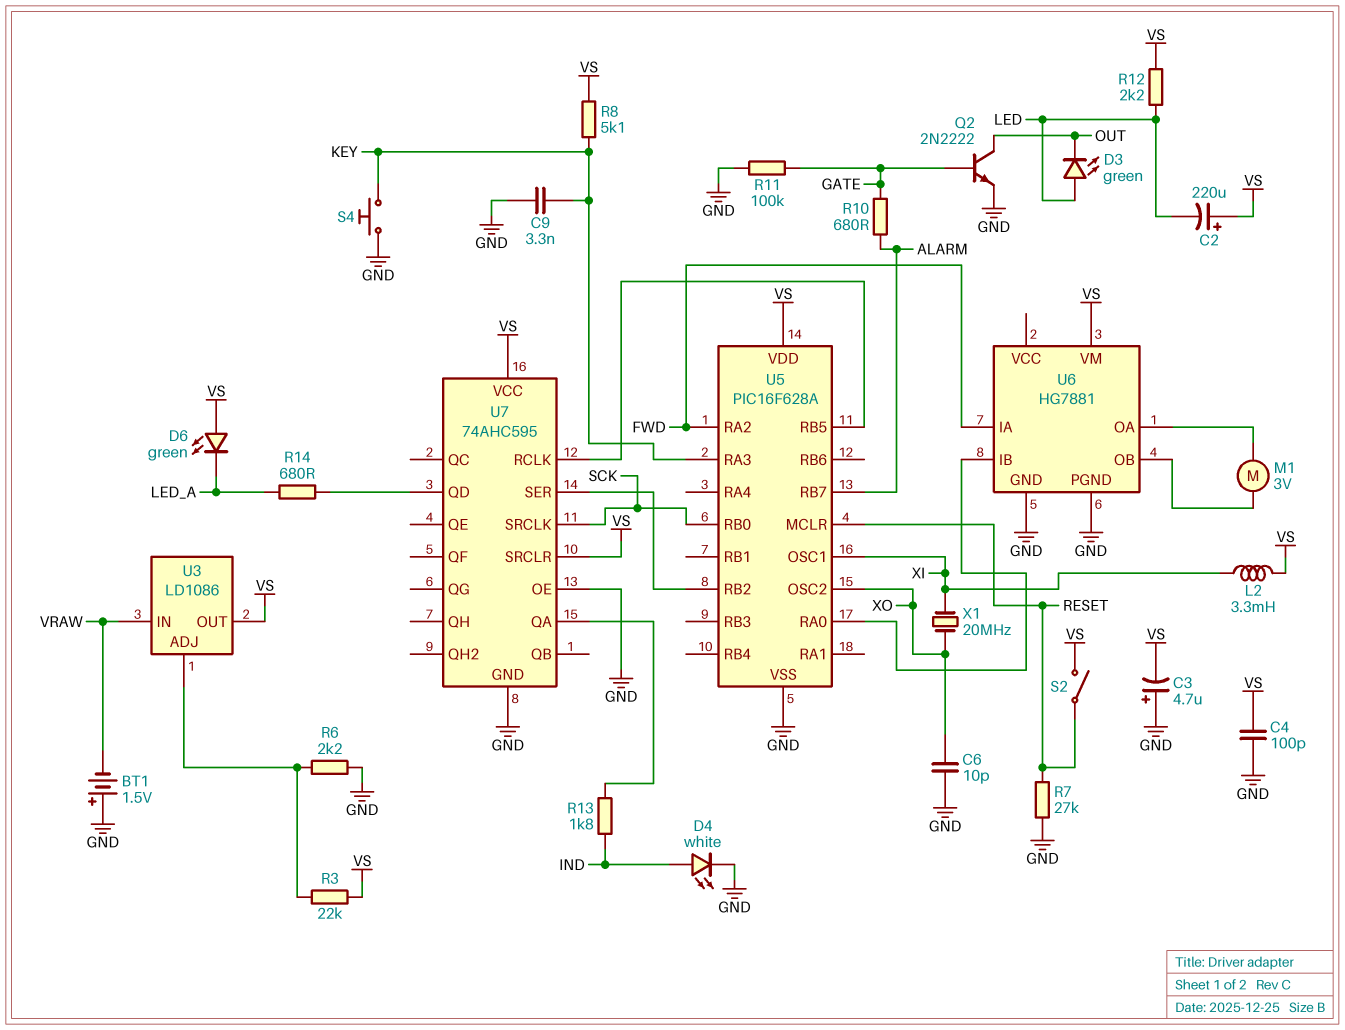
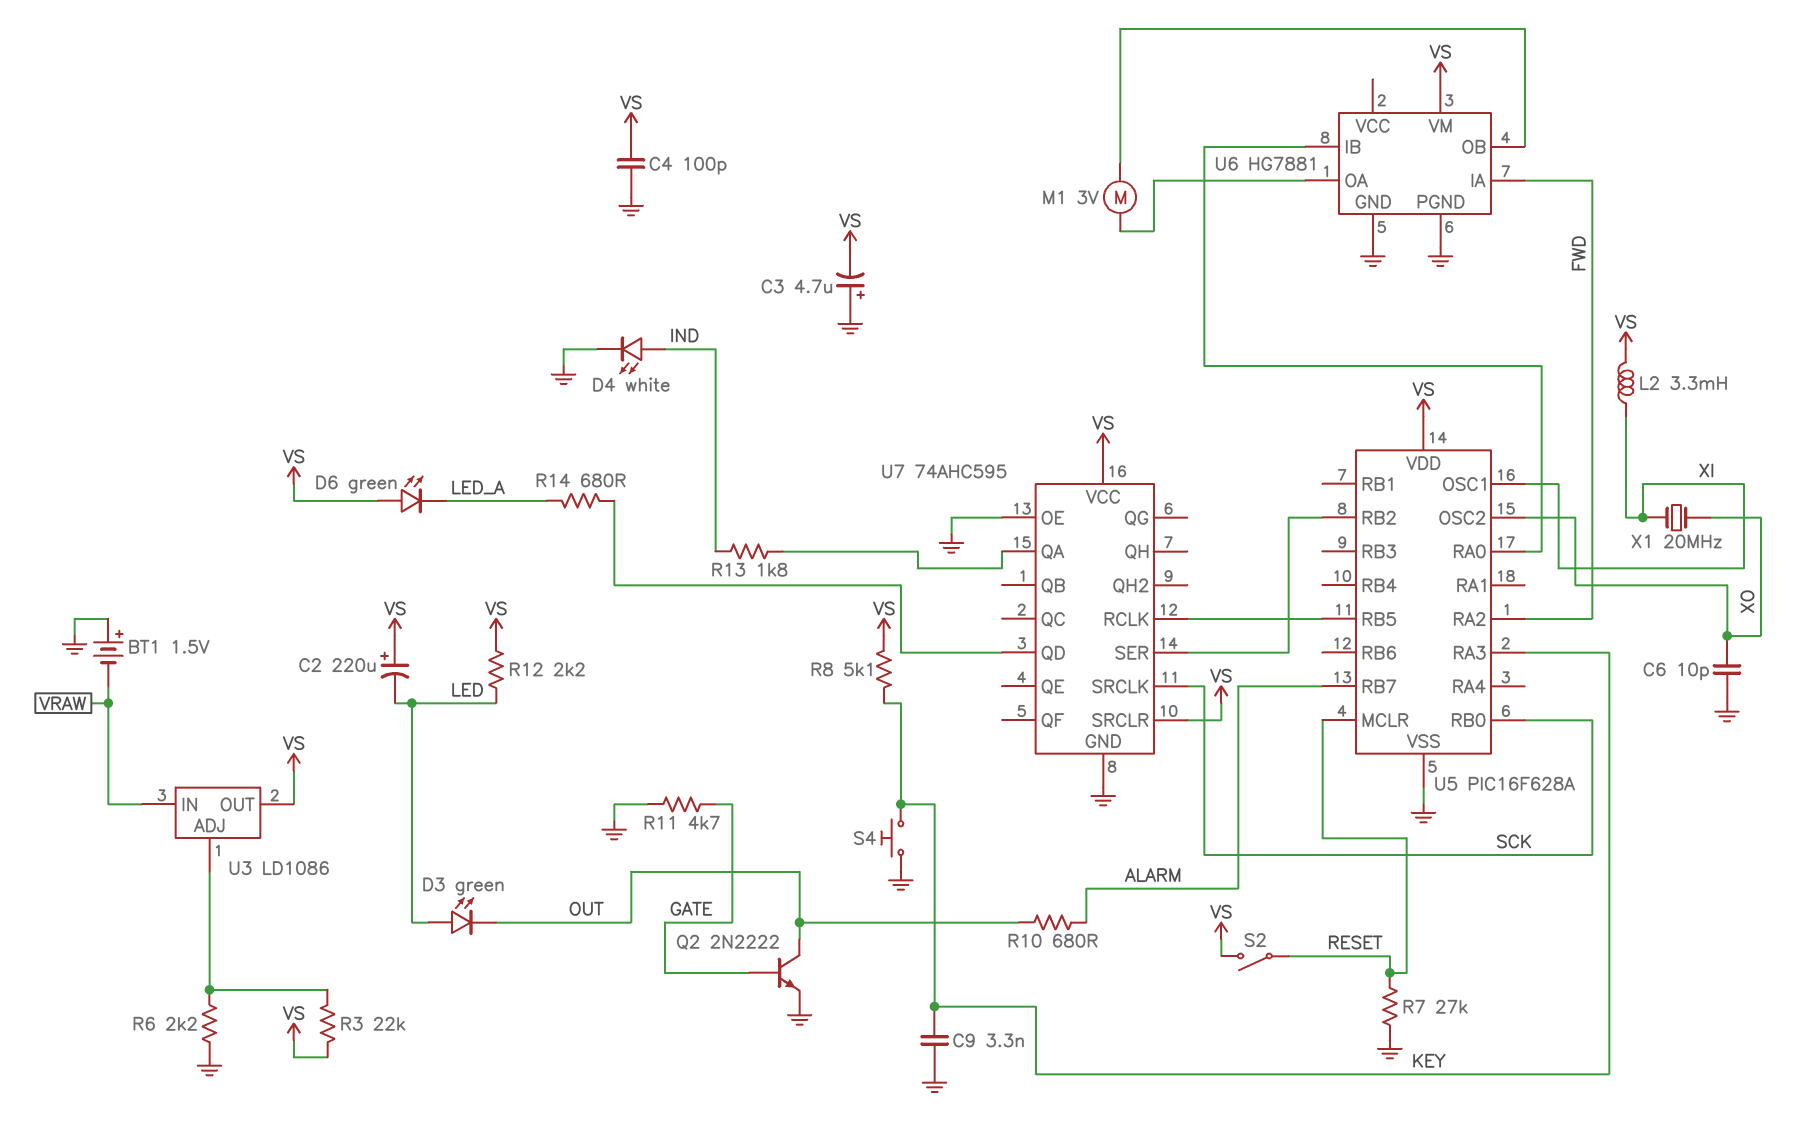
R10: 680 (ALARM, GATE) -> 680 (ALARM, OUT)
R11: 100k (GATE, GND) -> 4.7k (GATE, GND)

